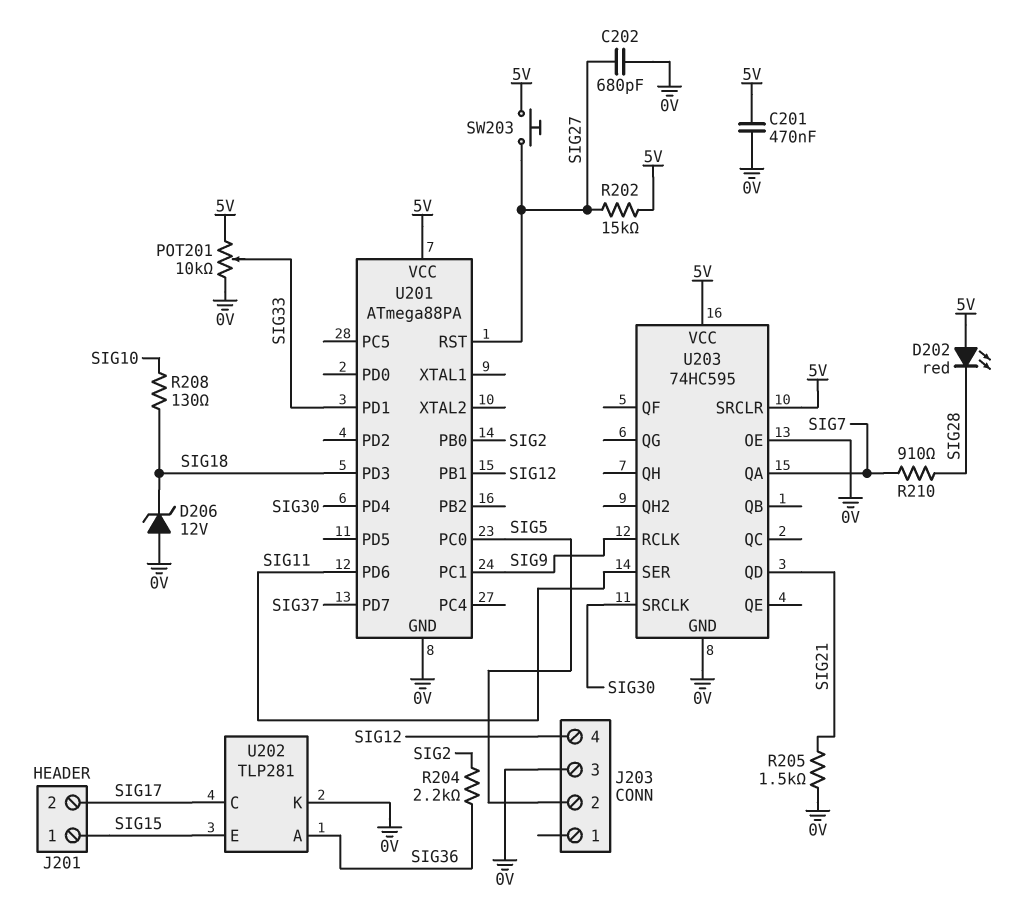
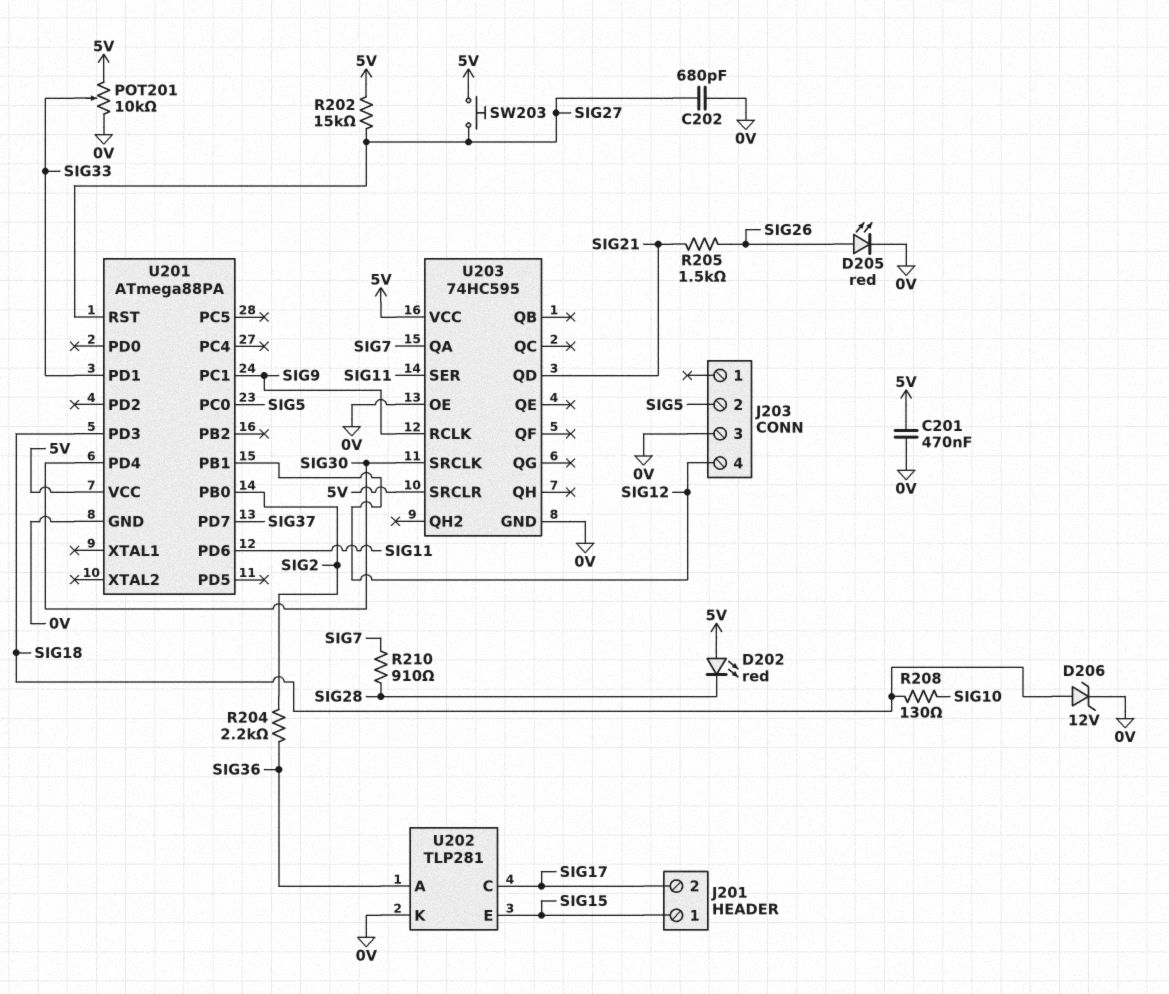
D205: none -> LED red (A SIG26, K 0V)
D206: zener 12V (A 0V, K SIG18) -> zener 12V (A SIG18, K 0V)
R205: 1.5k (0V, SIG21) -> 1.5k (SIG21, SIG26)

